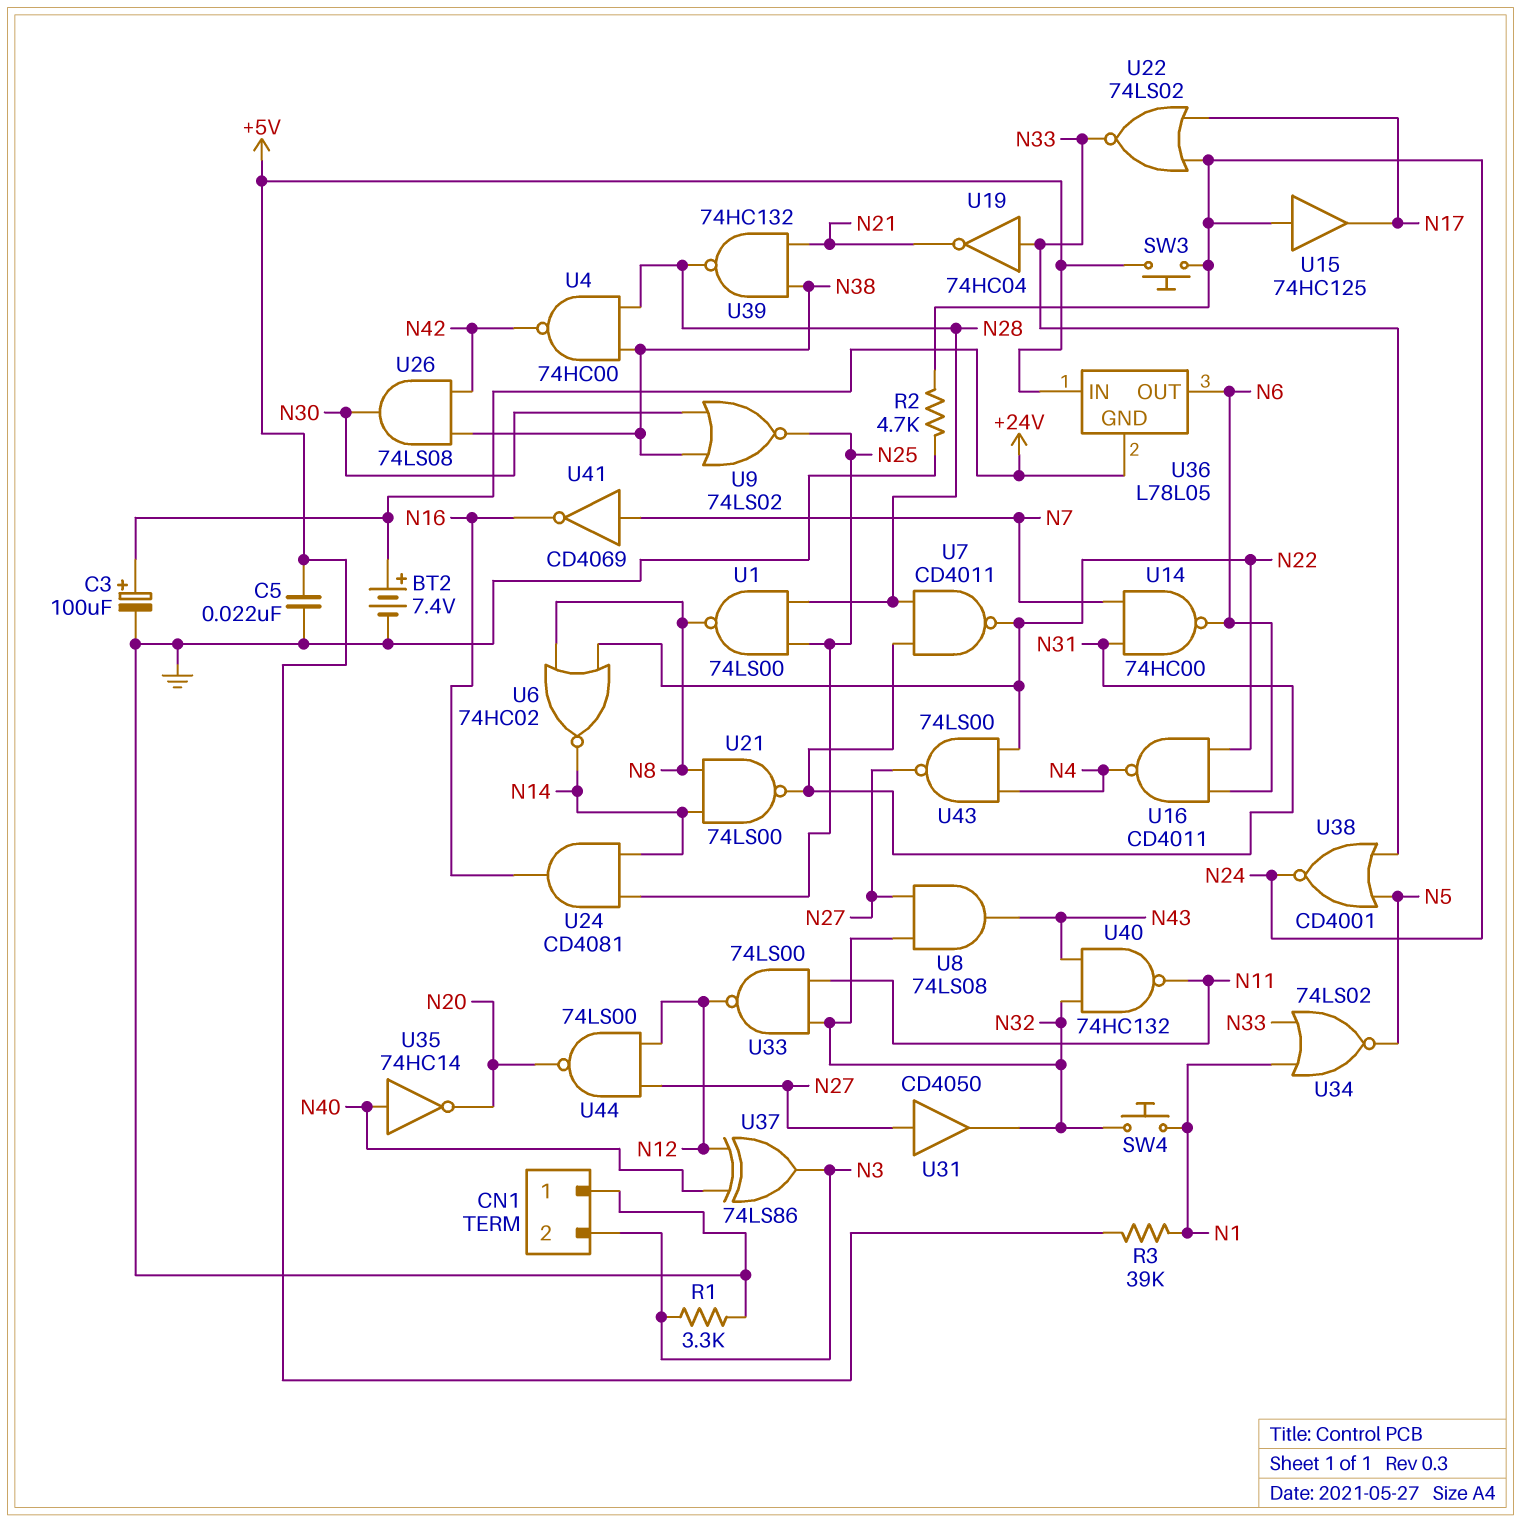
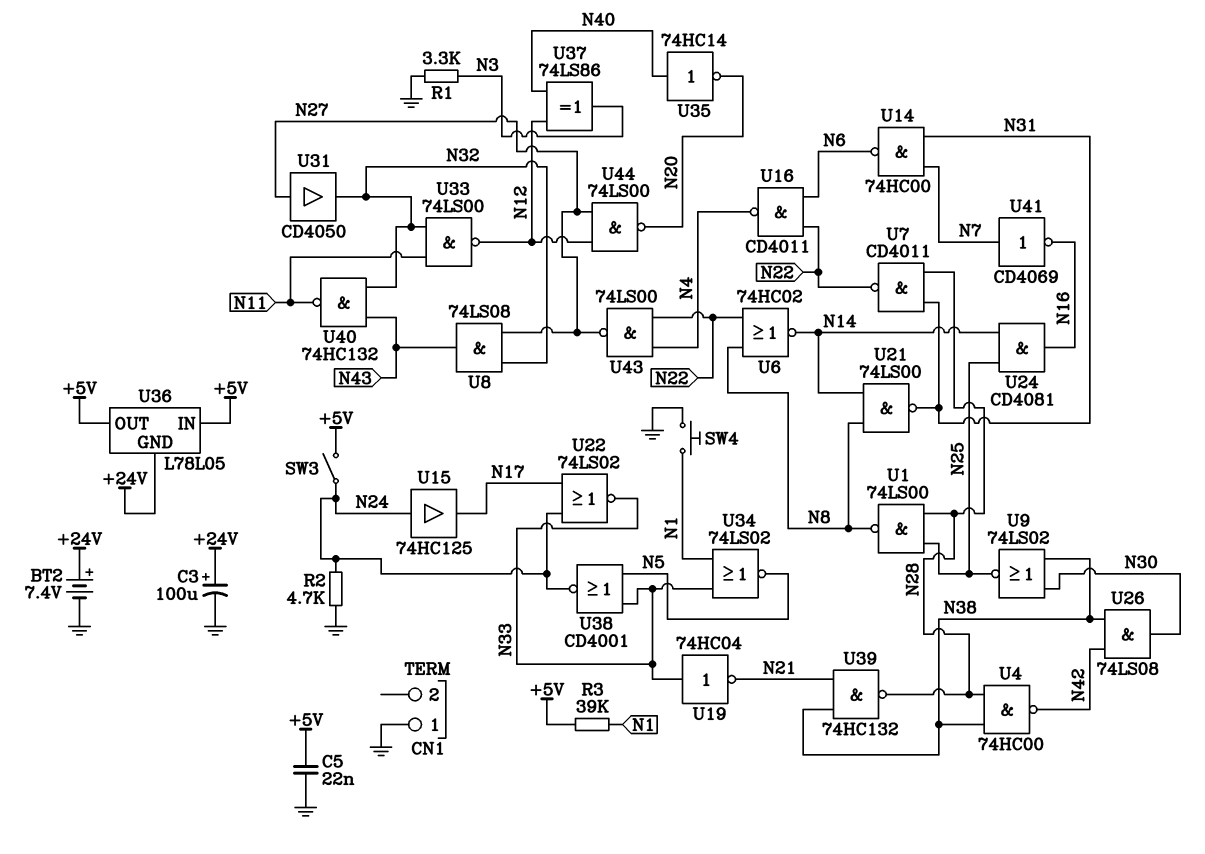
CN1 pin 2: N3 -> none
SW3: button (+5V, N24) -> switch (+5V, N24)
SW4: button (N1, N32) -> button (GND, N1)
U36 pin OUT: N6 -> +5V

